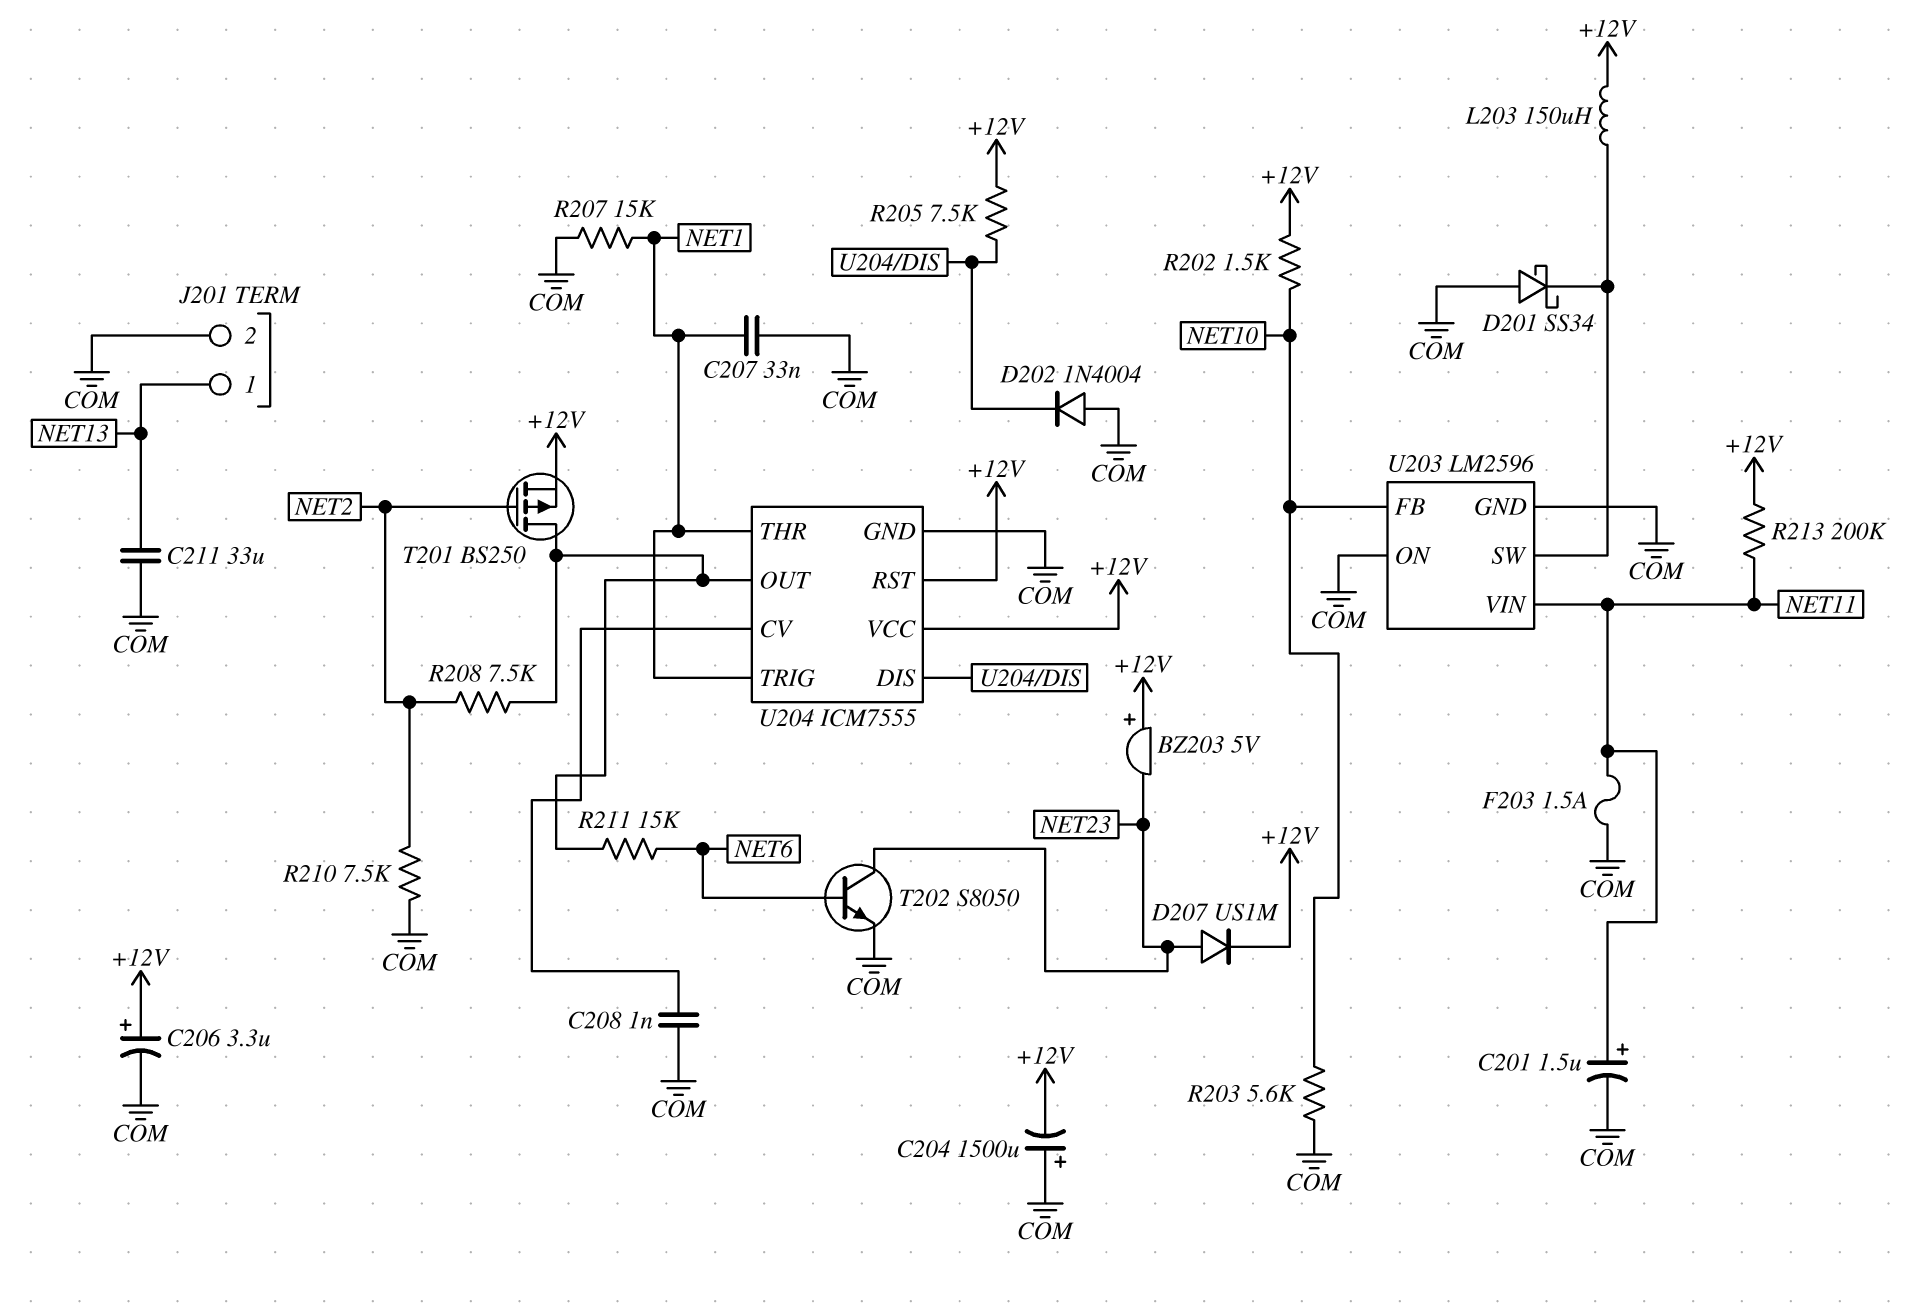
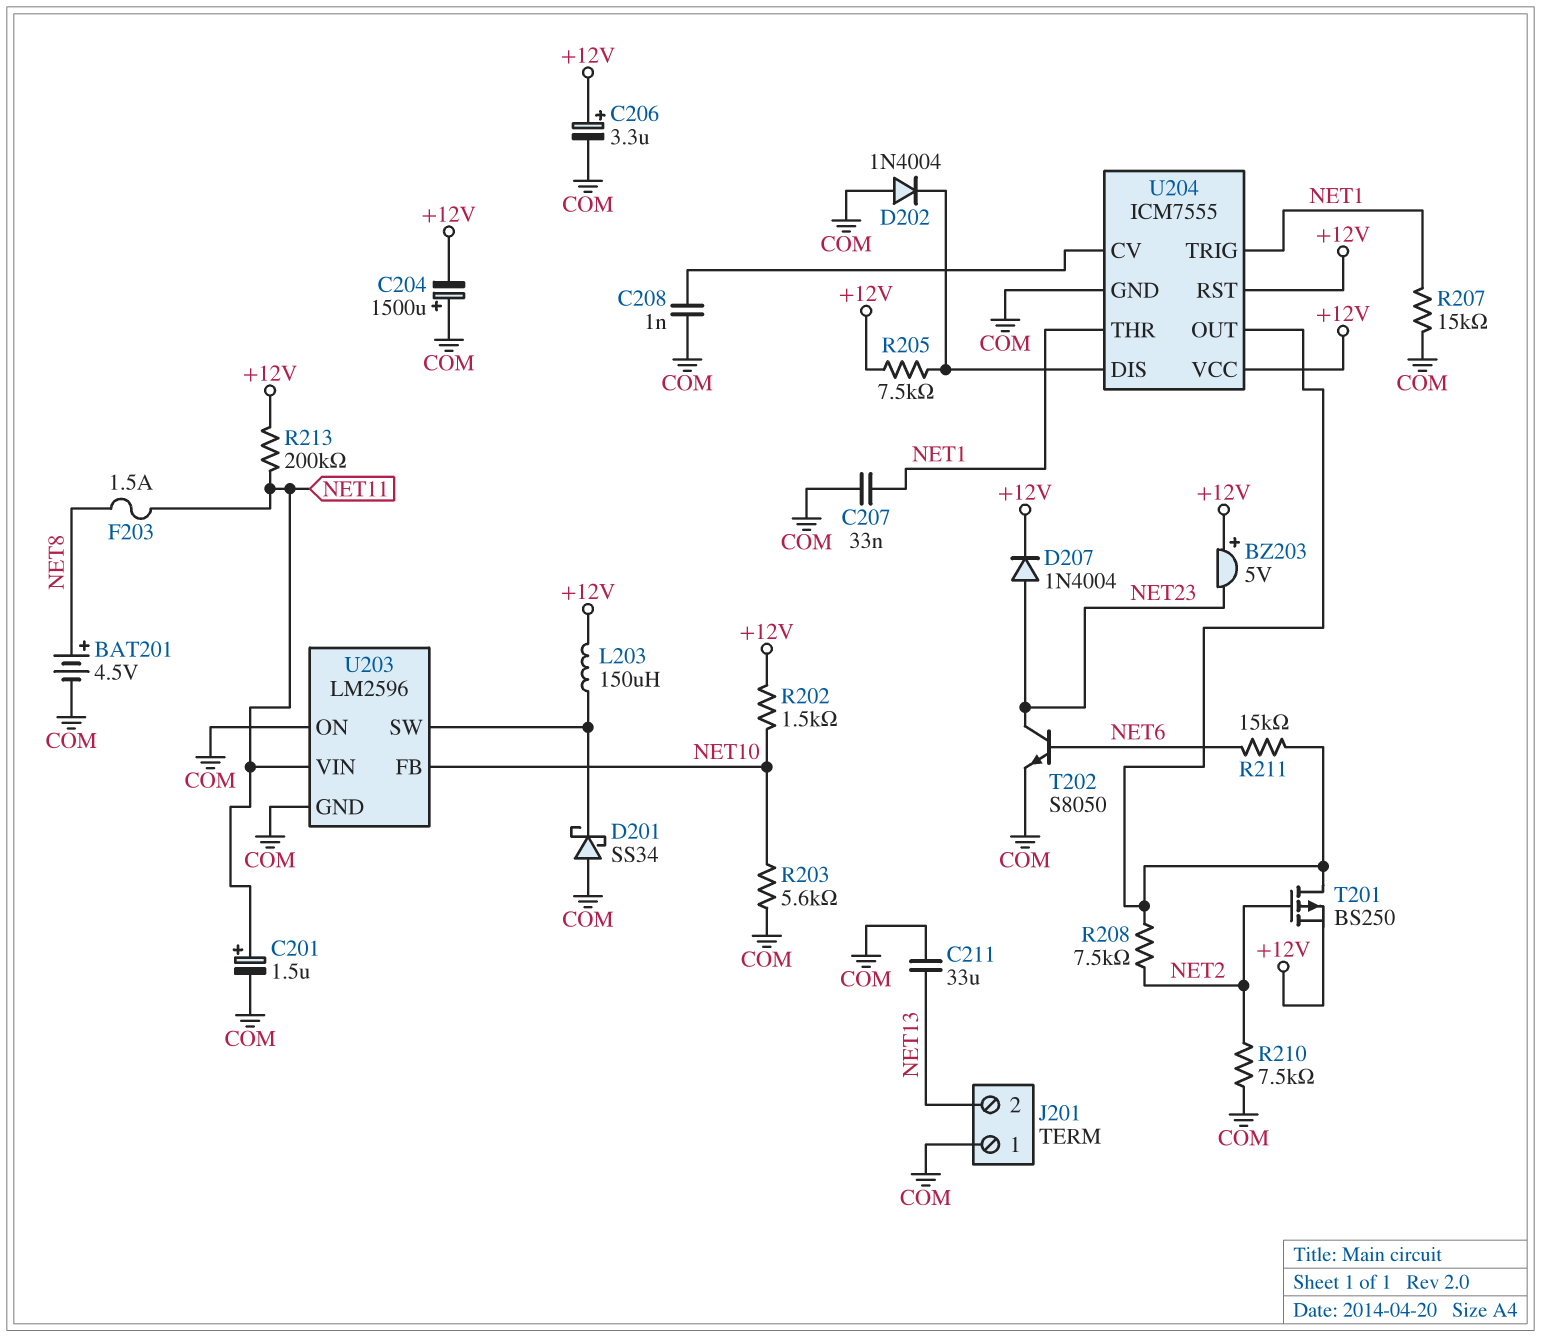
BAT201: none -> 4.5V (plus NET8, minus COM)
D207: diode US1M (A NET23, K +12V) -> diode 1N4004 (A NET23, K +12V)
F203: 1.5A (COM, NET11) -> 1.5A (NET8, NET11)
J201 pin 1: NET13 -> COM
J201 pin 2: COM -> NET13

